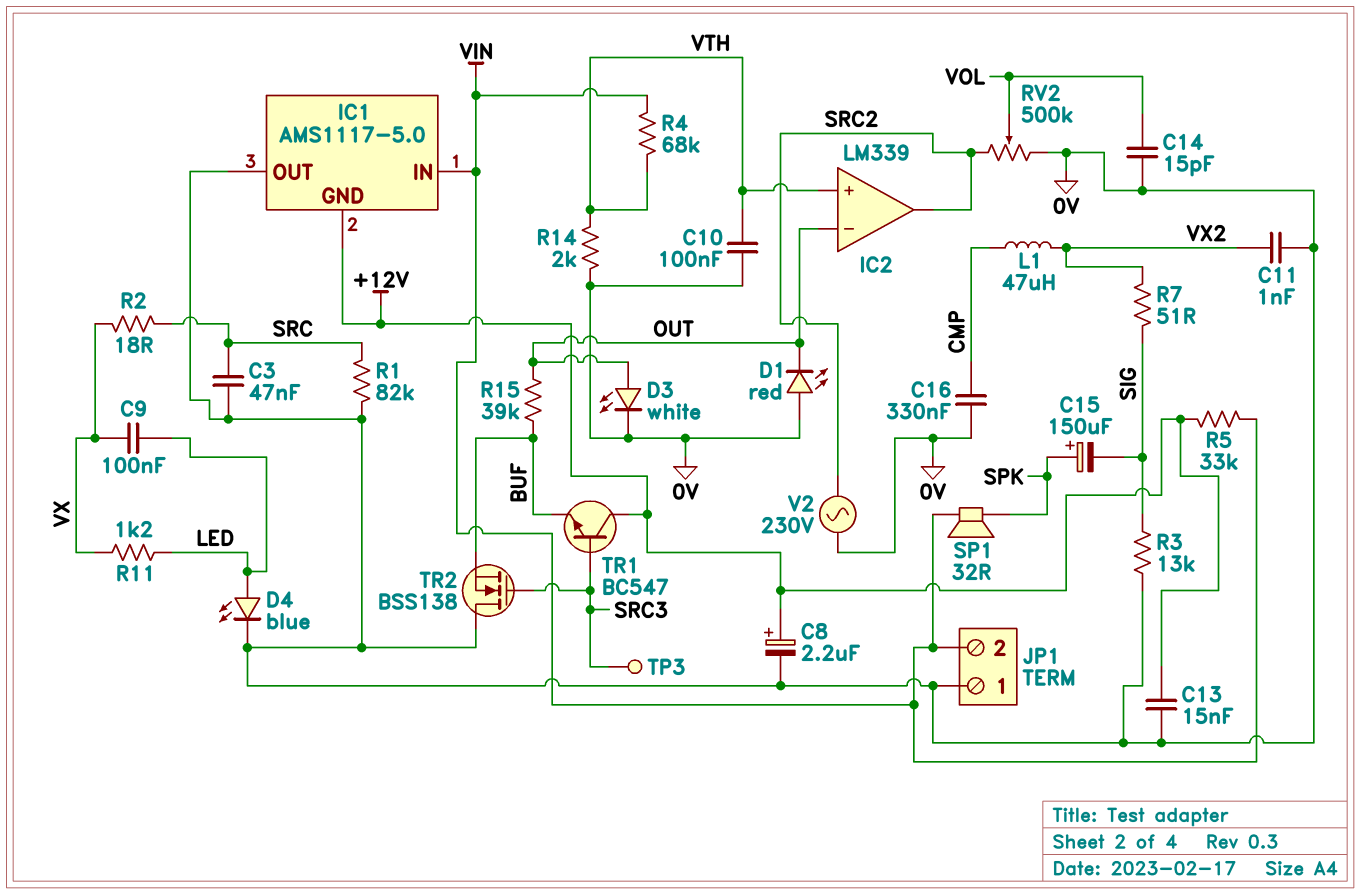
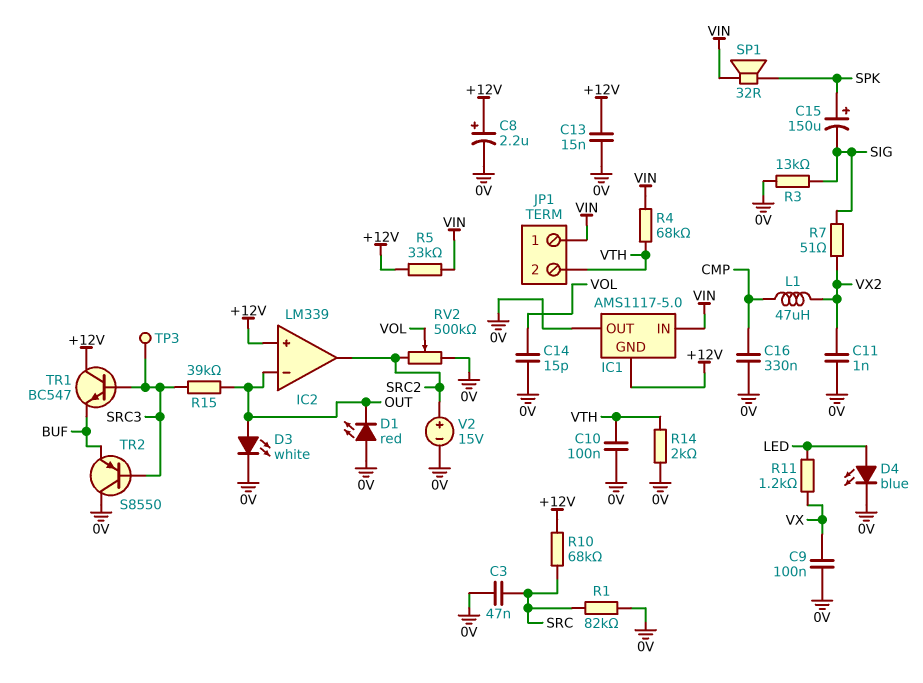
C9: 100nF (LED, VX) -> 100nF (0V, VX)
IC2 pin in+: VTH -> +12V
JP1 pin 1: 0V -> VIN
JP1 pin 2: VIN -> VTH
R2: 18 (SRC, VX) -> none
R10: none -> 68k (+12V, SRC)
R15: 39k (BUF, OUT) -> 39k (OUT, SRC3)
TR2: NMOS BSS138 (G SRC3, D 0V, S BUF) -> PNP S8550 (B SRC3, C 0V, E BUF)
V2: AC 230V (0V, SRC2) -> 15V (plus SRC2, minus 0V)

